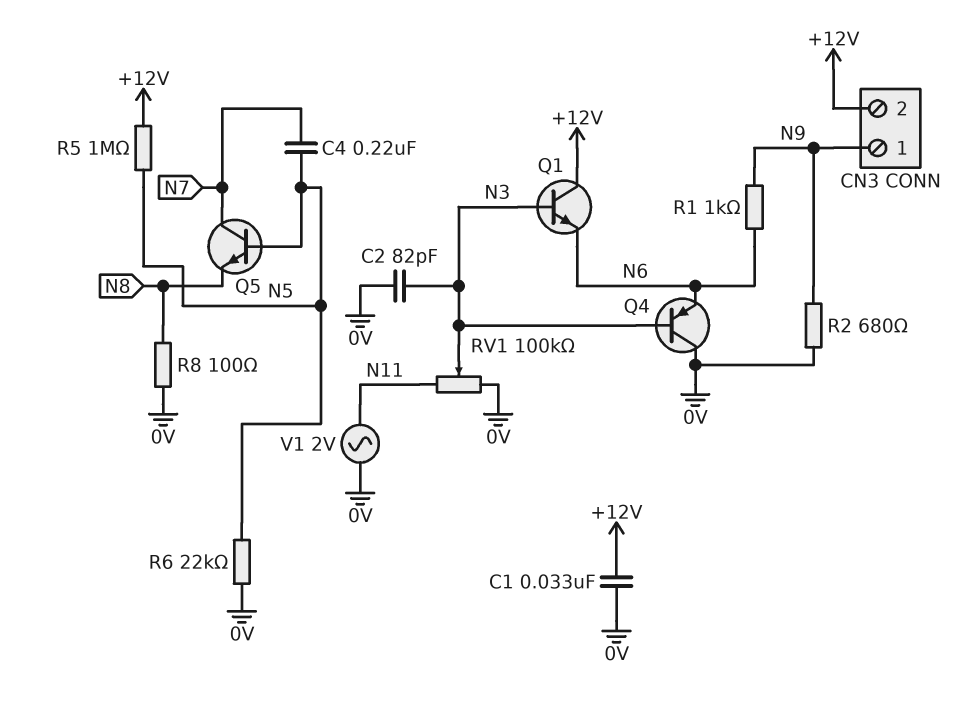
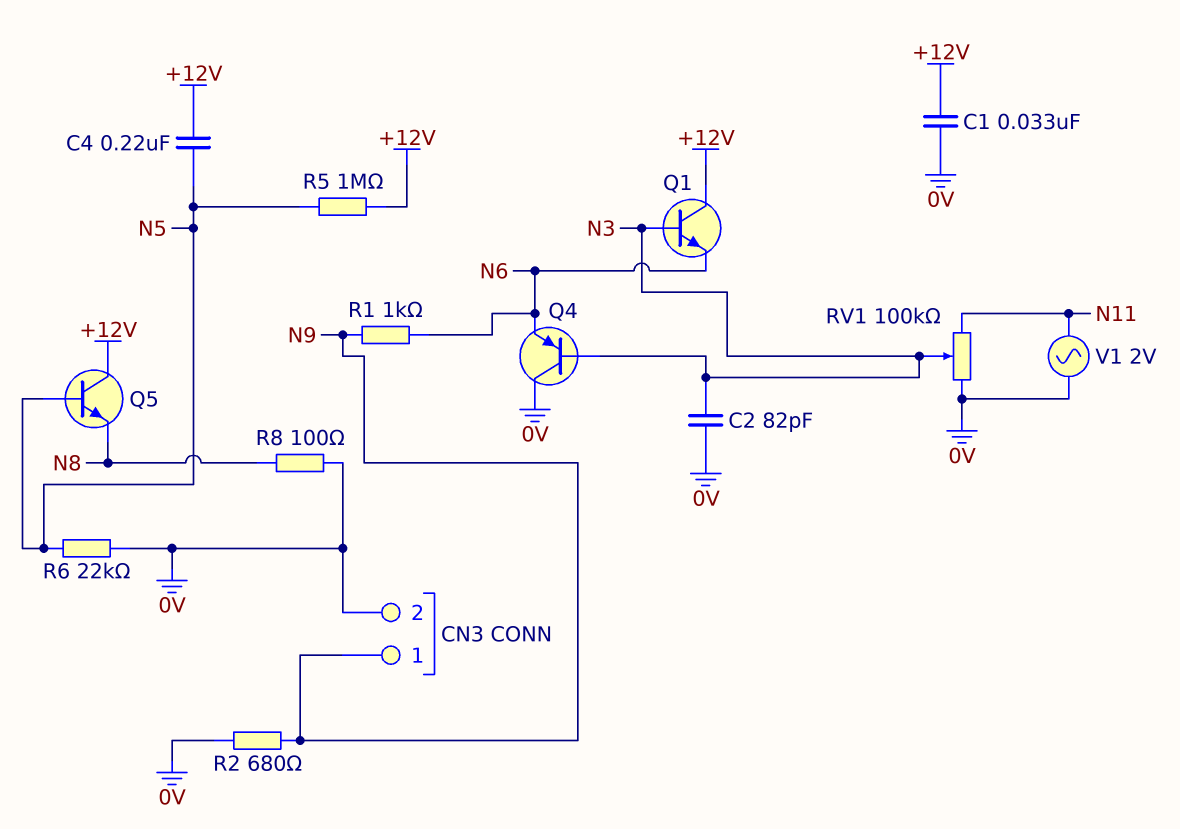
C4: 220nF (N5, N7) -> 220nF (+12V, N5)
CN3 pin 2: +12V -> 0V
Q5: NPN (B N5, C N7, E N8) -> NPN (B N5, C +12V, E N8)

